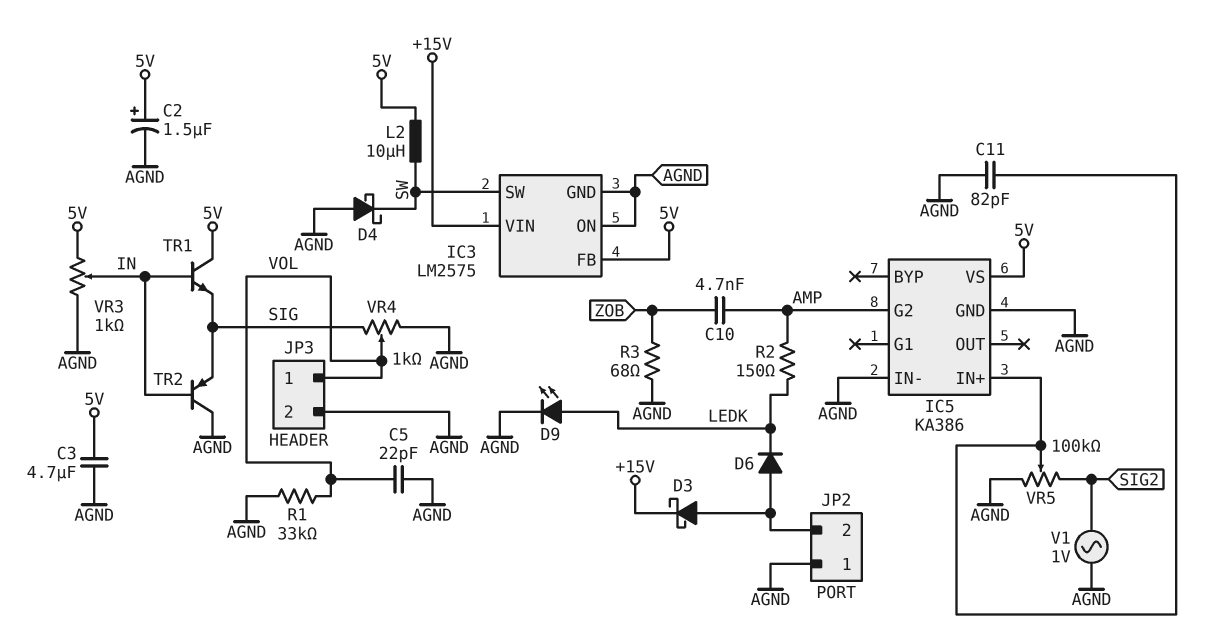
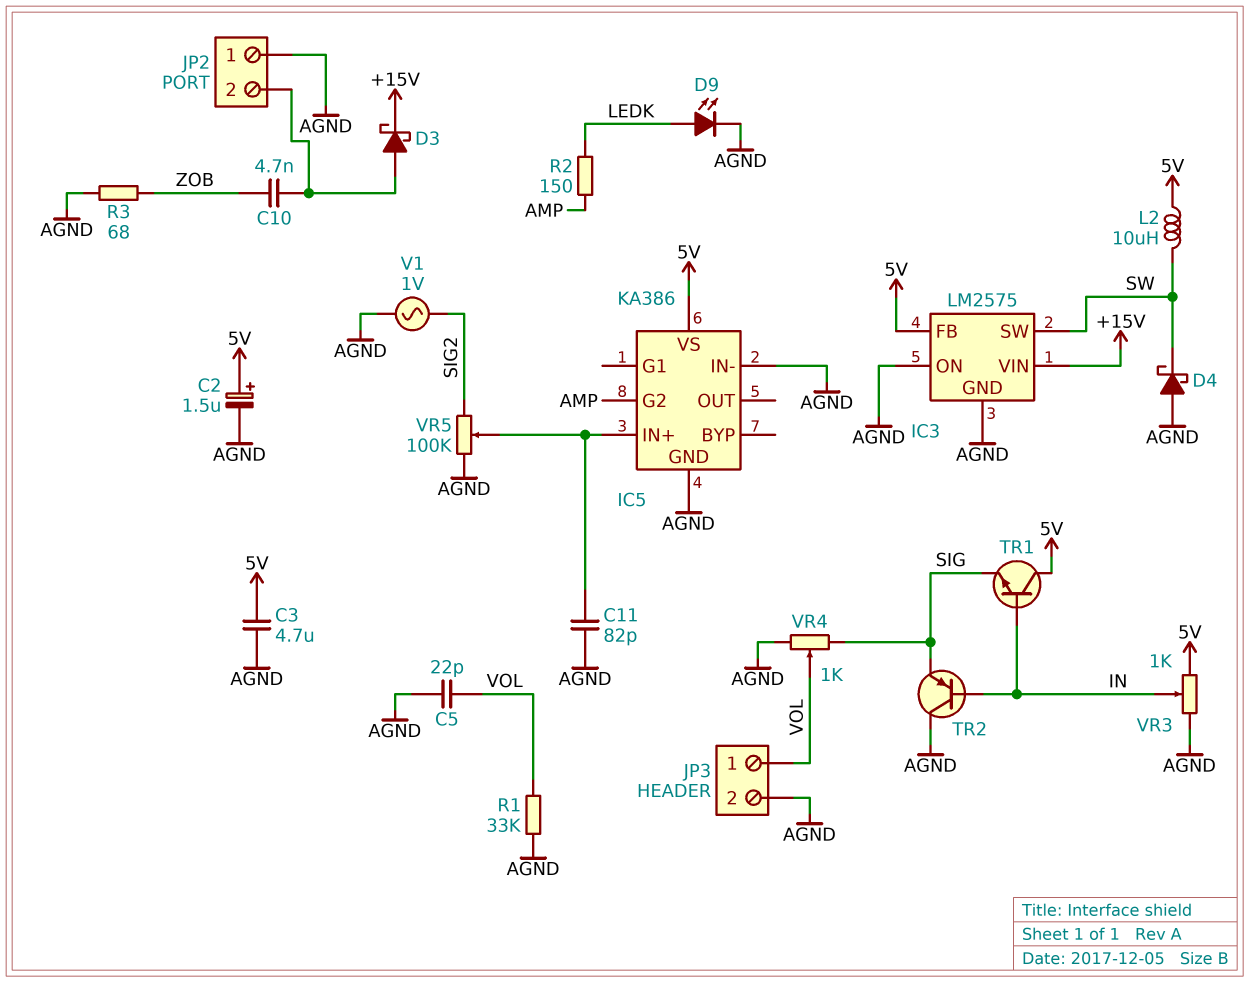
C10: 4.7nF (AMP, ZOB) -> 4.7nF (JP2/2, ZOB)
D6: diode (A JP2/2, K LEDK) -> none

